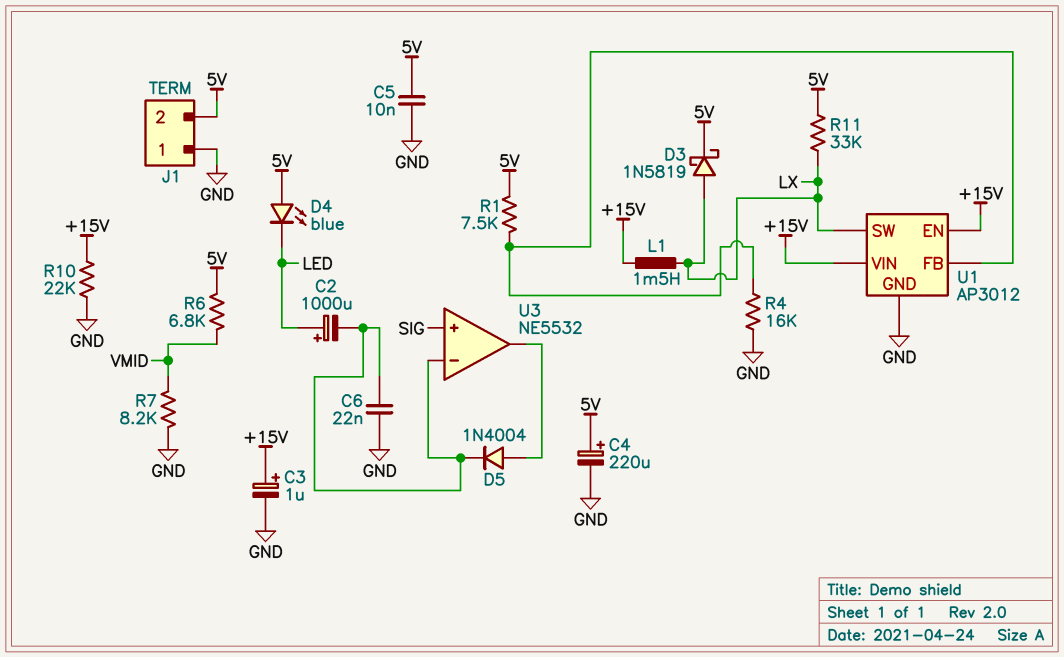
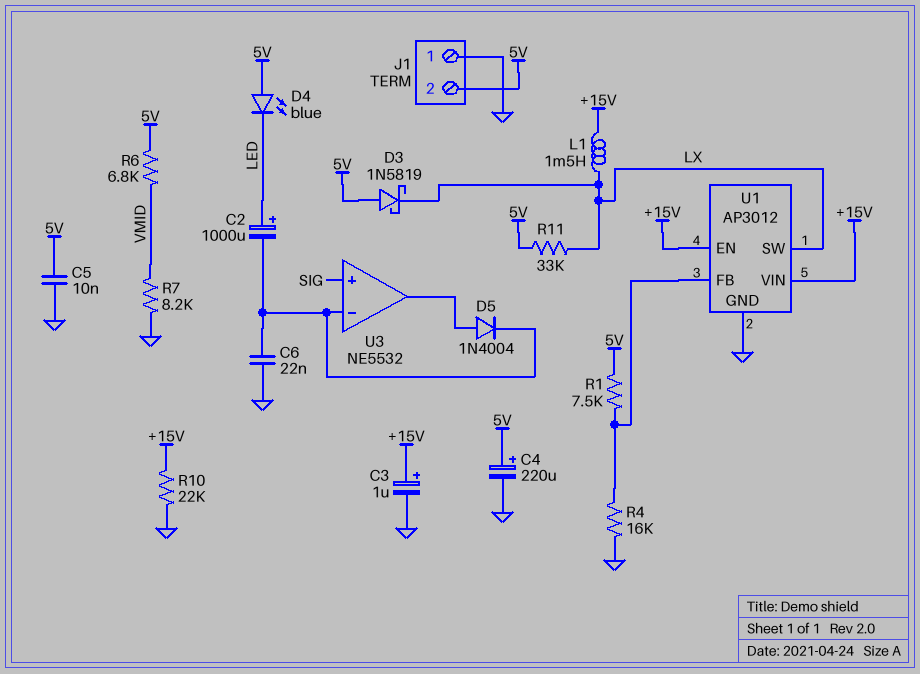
D3: schottky 1N5819 (A LX, K 5V) -> schottky 1N5819 (A 5V, K LX)

